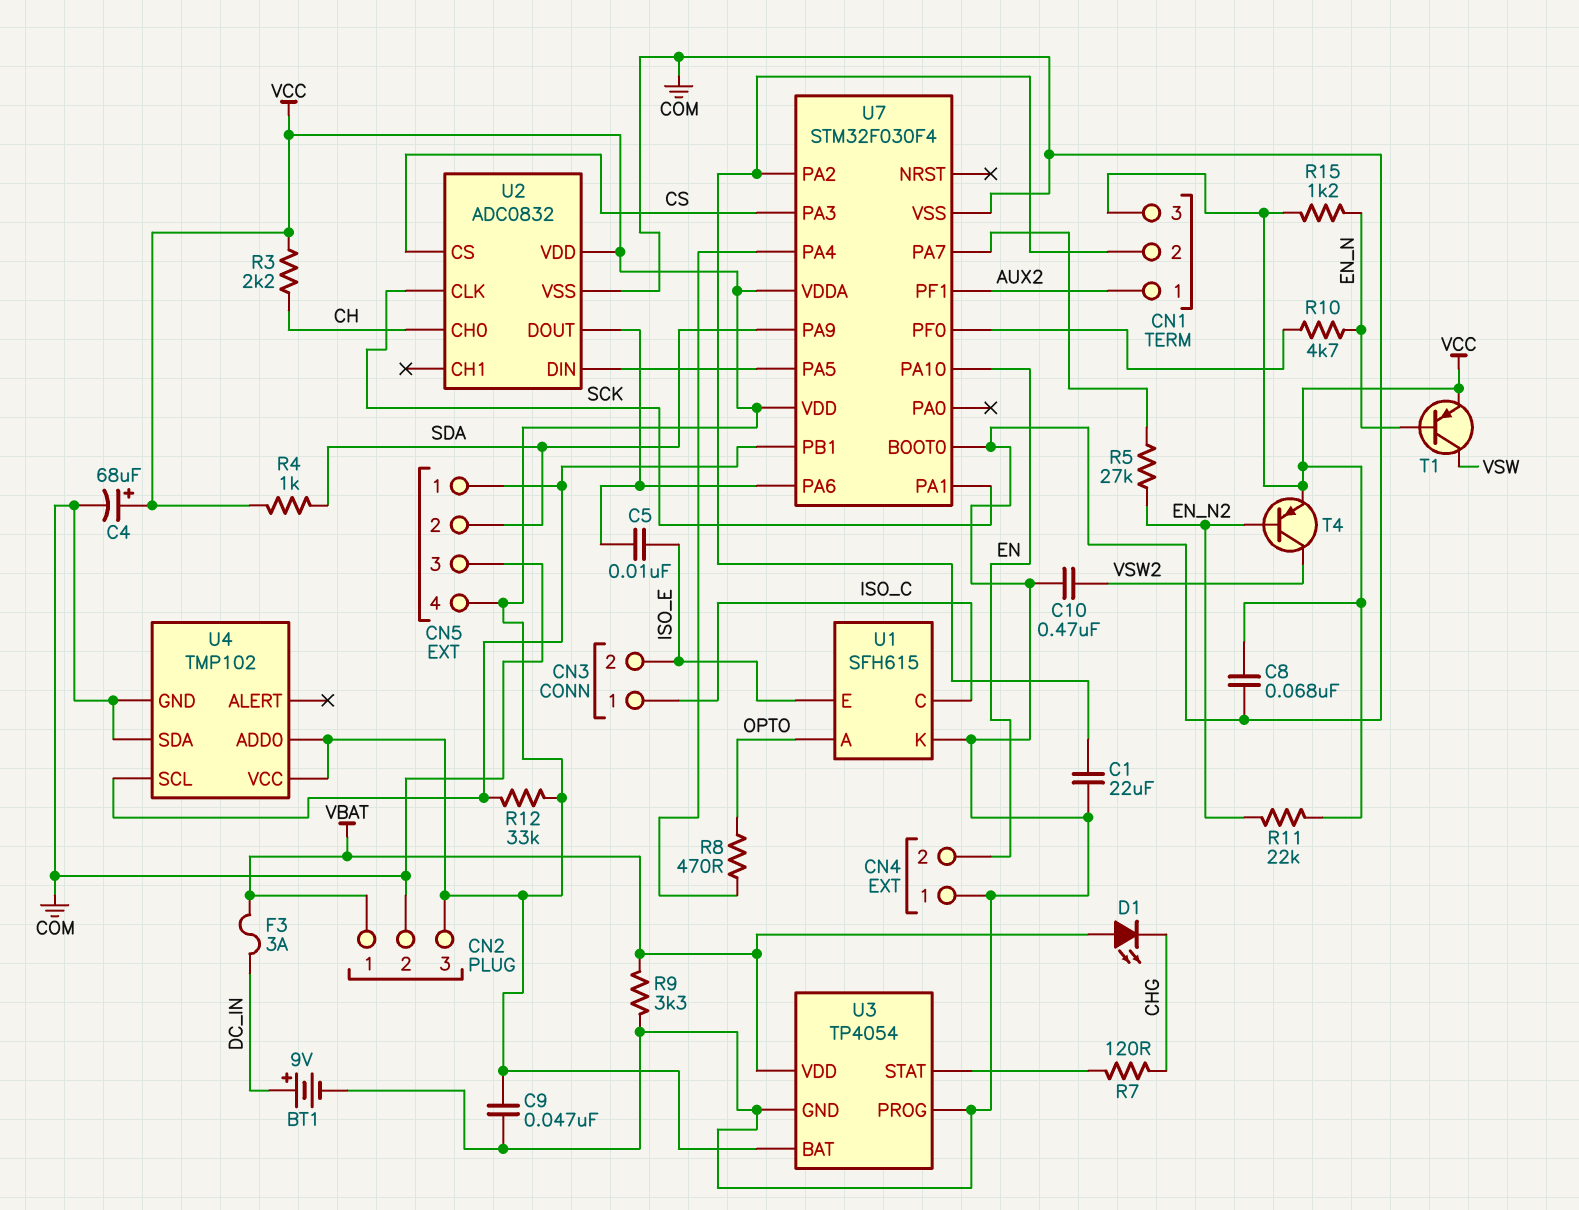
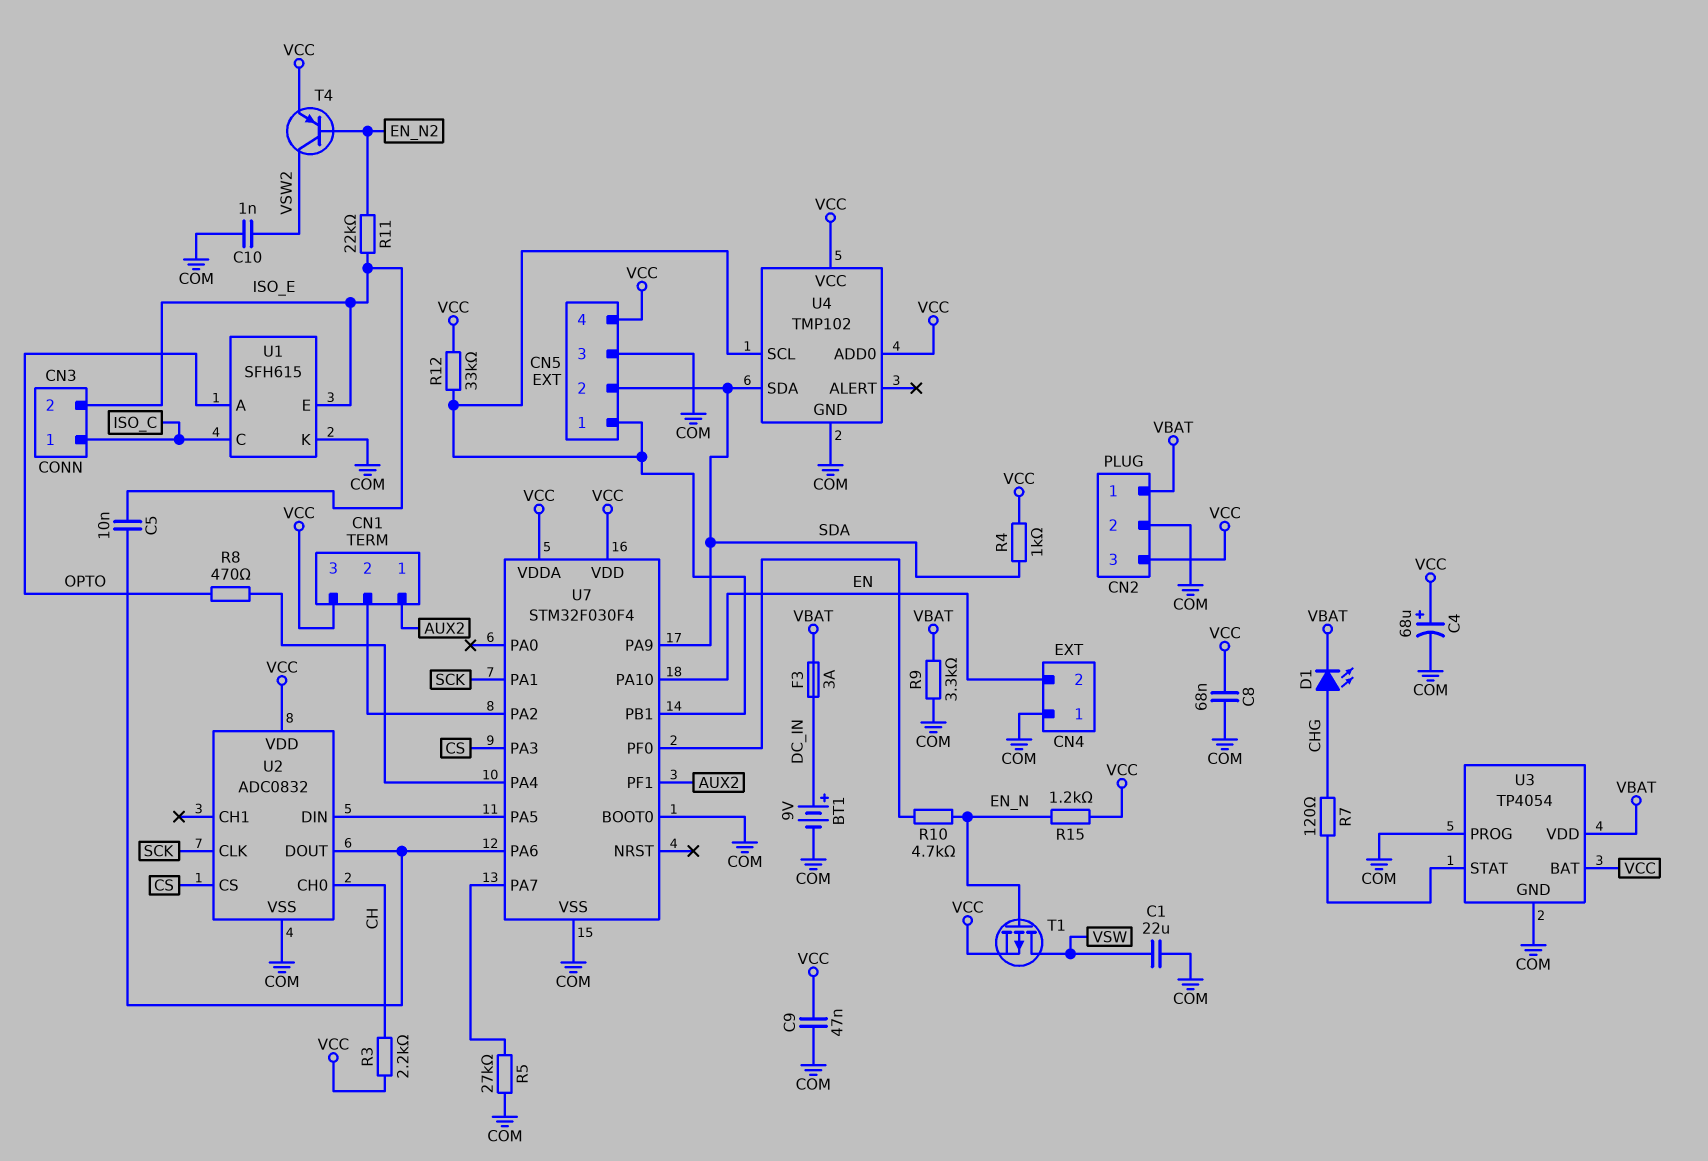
C1: 22uF (CN1/2, COM) -> 22uF (COM, VSW)
C10: 470nF (COM, VSW2) -> 1nF (COM, VSW2)
D1: LED (A VBAT, K CHG) -> LED (A CHG, K VBAT)
R5: 27k (EN_N2, U7/PA7) -> 27k (COM, U7/PA7)
R11: 22k (EN_N2, VCC) -> 22k (EN_N2, ISO_E)
T1: PNP (B EN_N, C VSW, E VCC) -> PMOS (G EN_N, D VSW, S VCC)
U4 pin SDA: COM -> SDA

